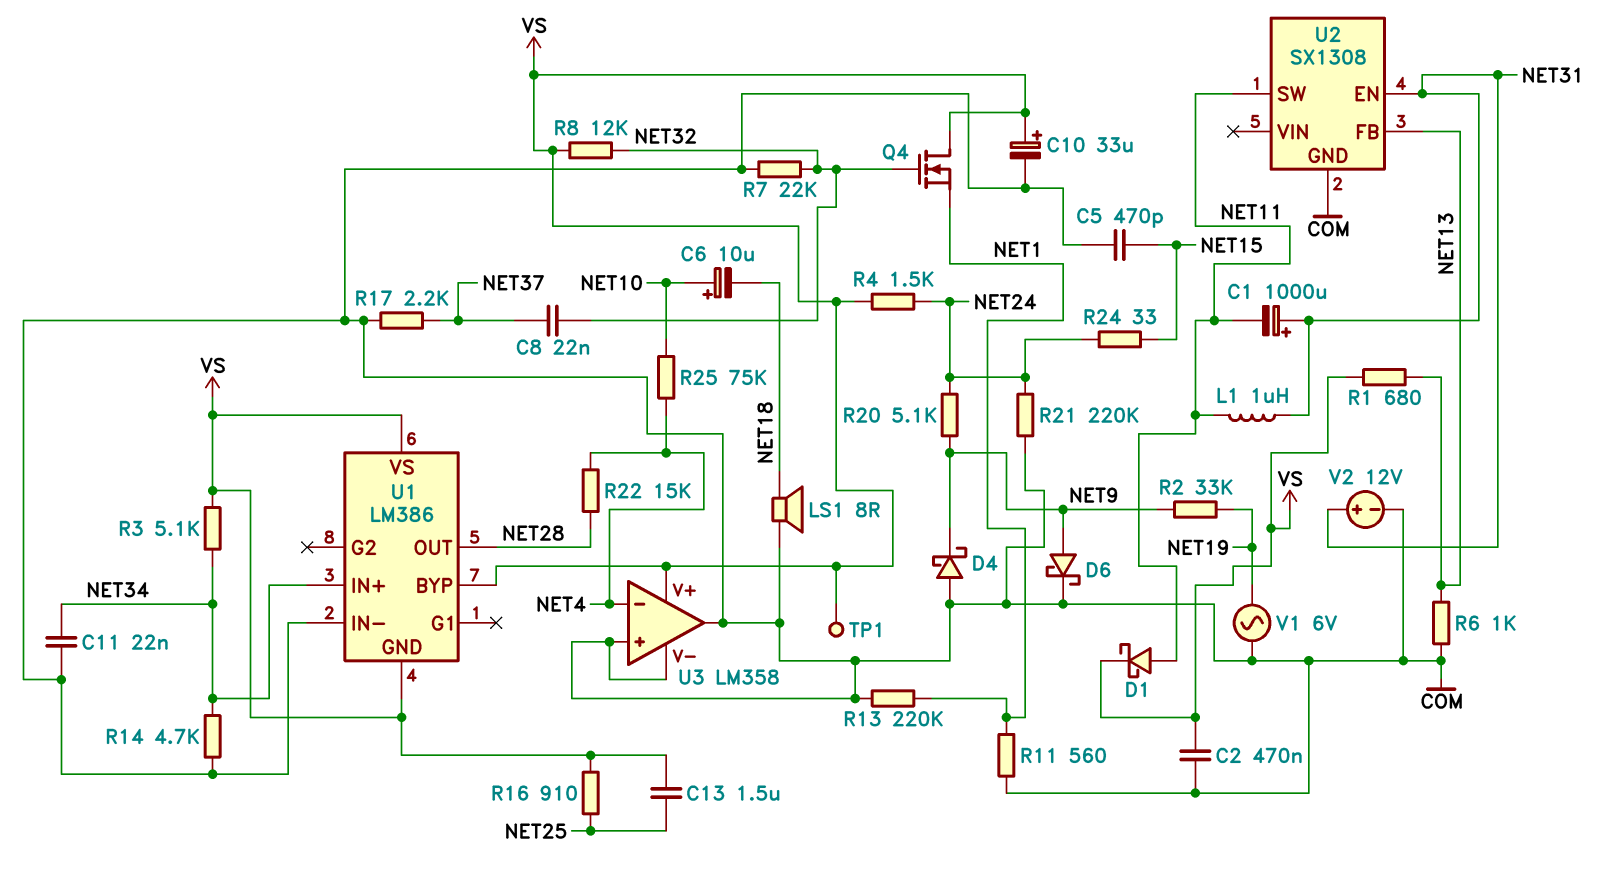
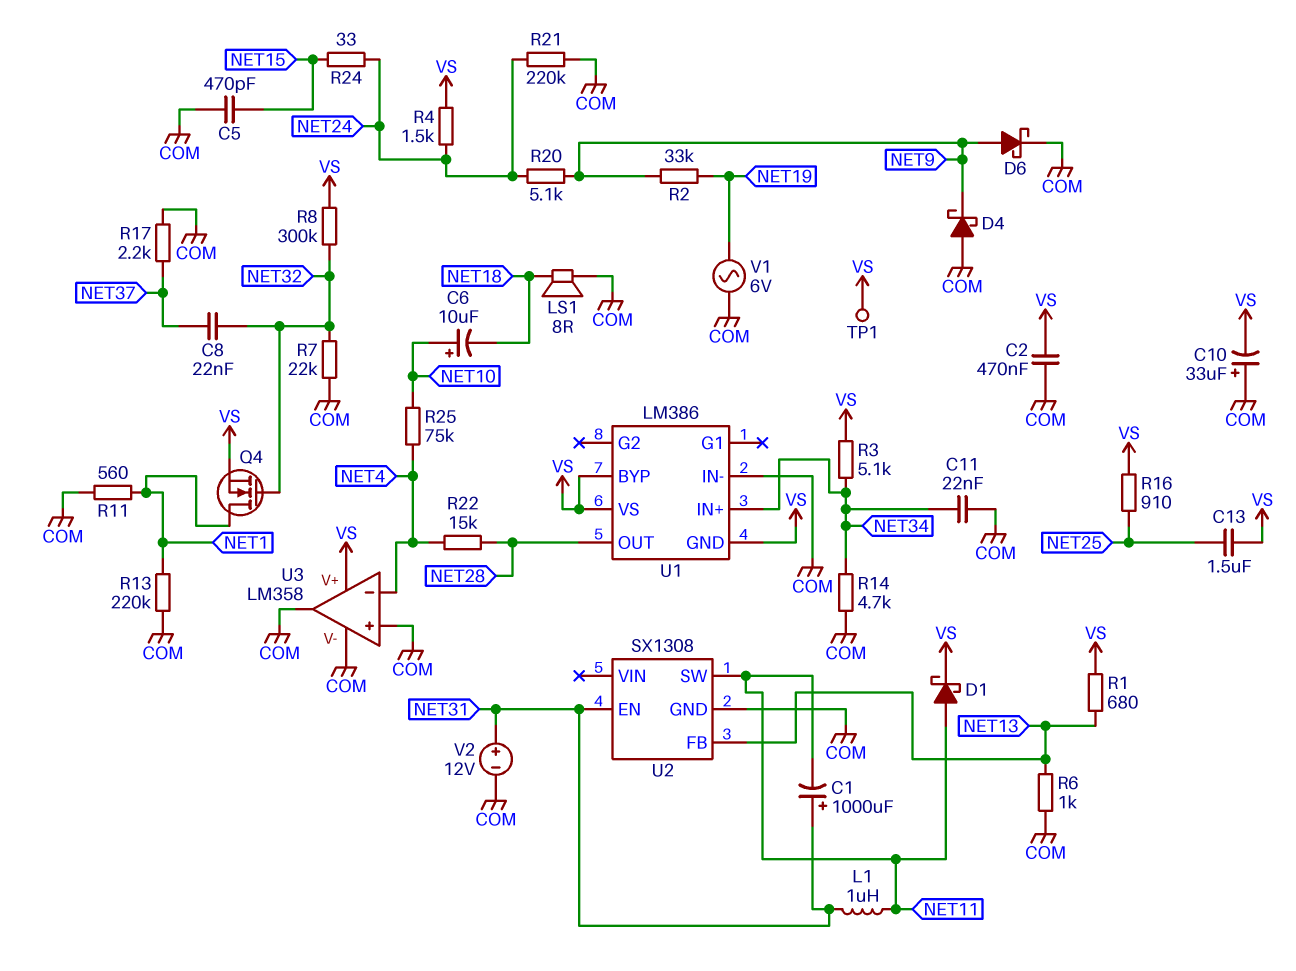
C10: 33uF (plus VS, minus COM) -> 33uF (plus COM, minus VS)
Q4: NMOS (G NET32, D VS, S NET1) -> NMOS (G NET32, D NET1, S VS)
R8: 12k (NET32, VS) -> 300k (NET32, VS)

